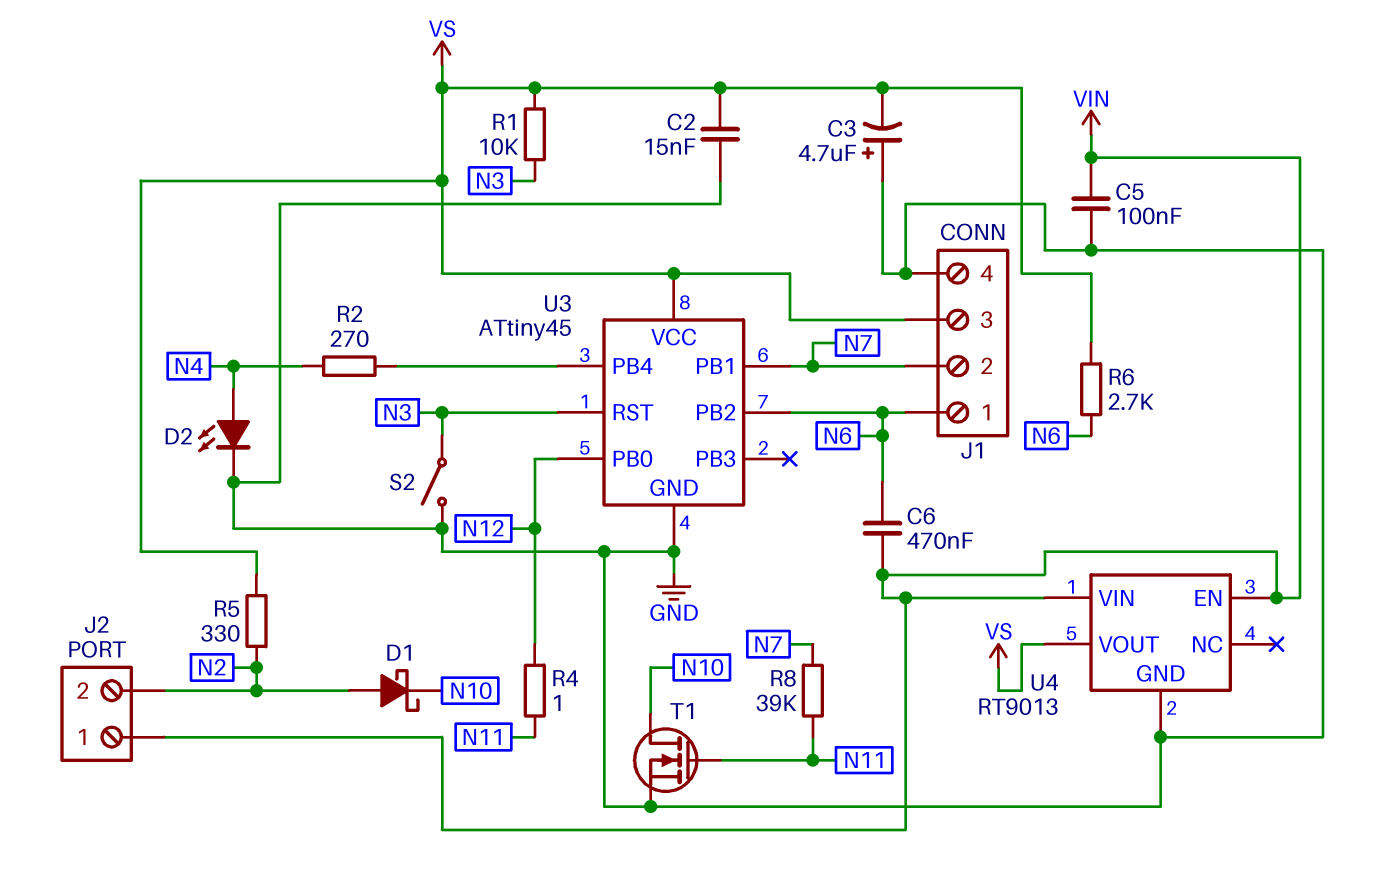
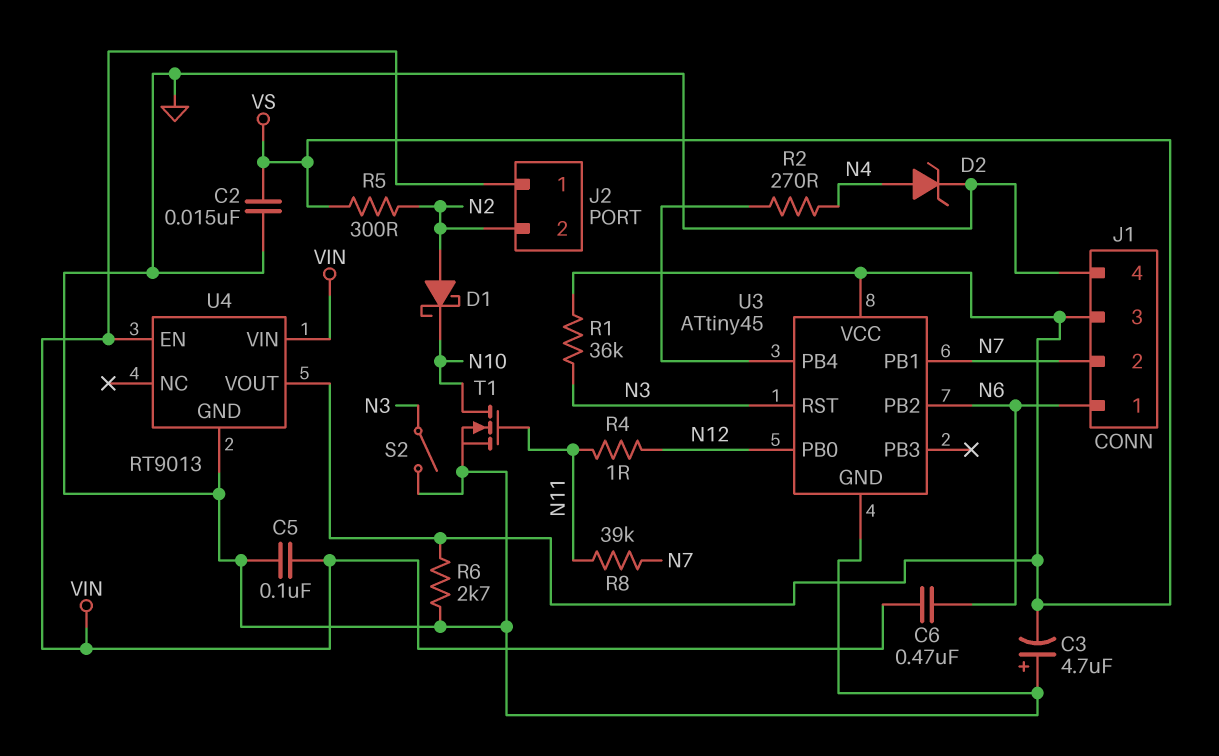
D2: LED (A N4, K GND) -> zener (A N4, K GND)
R1: 10k (N3, VS) -> 36k (N3, VS)
R5: 330 (N2, VS) -> 300 (N2, VS)
R6: 2.7k (N6, VS) -> 2.7k (GND, VS)

